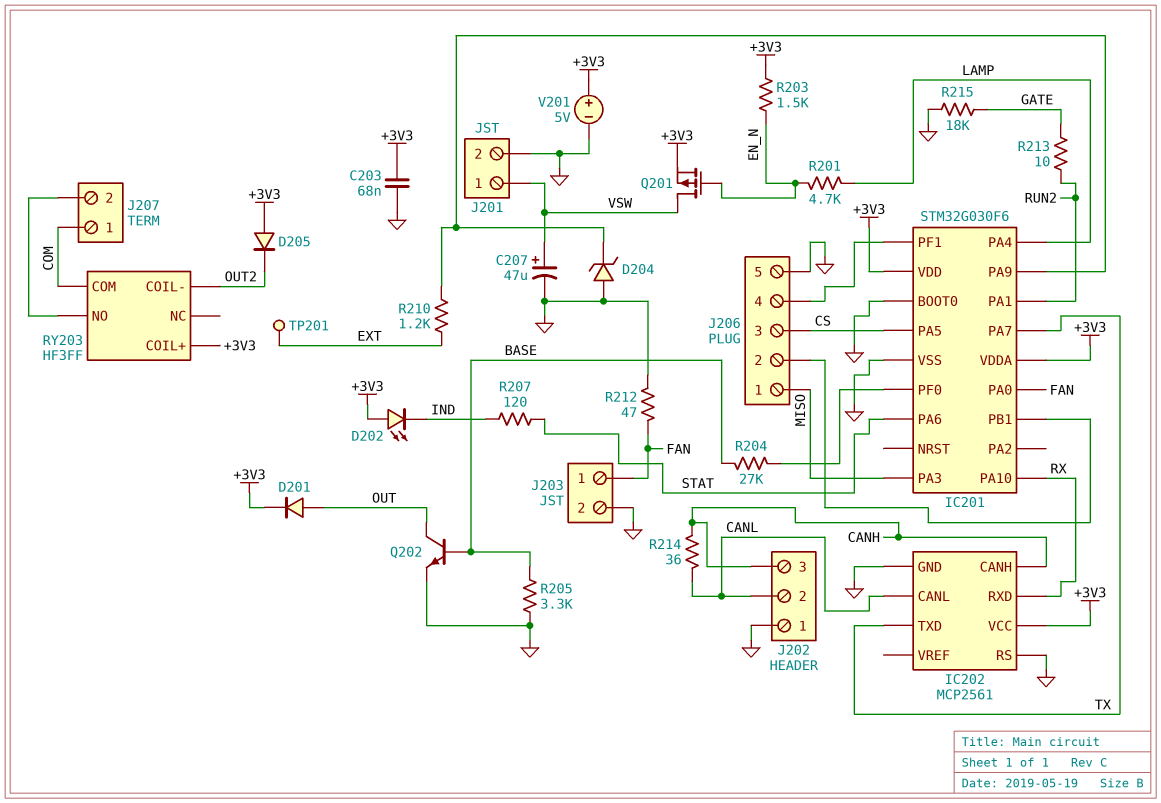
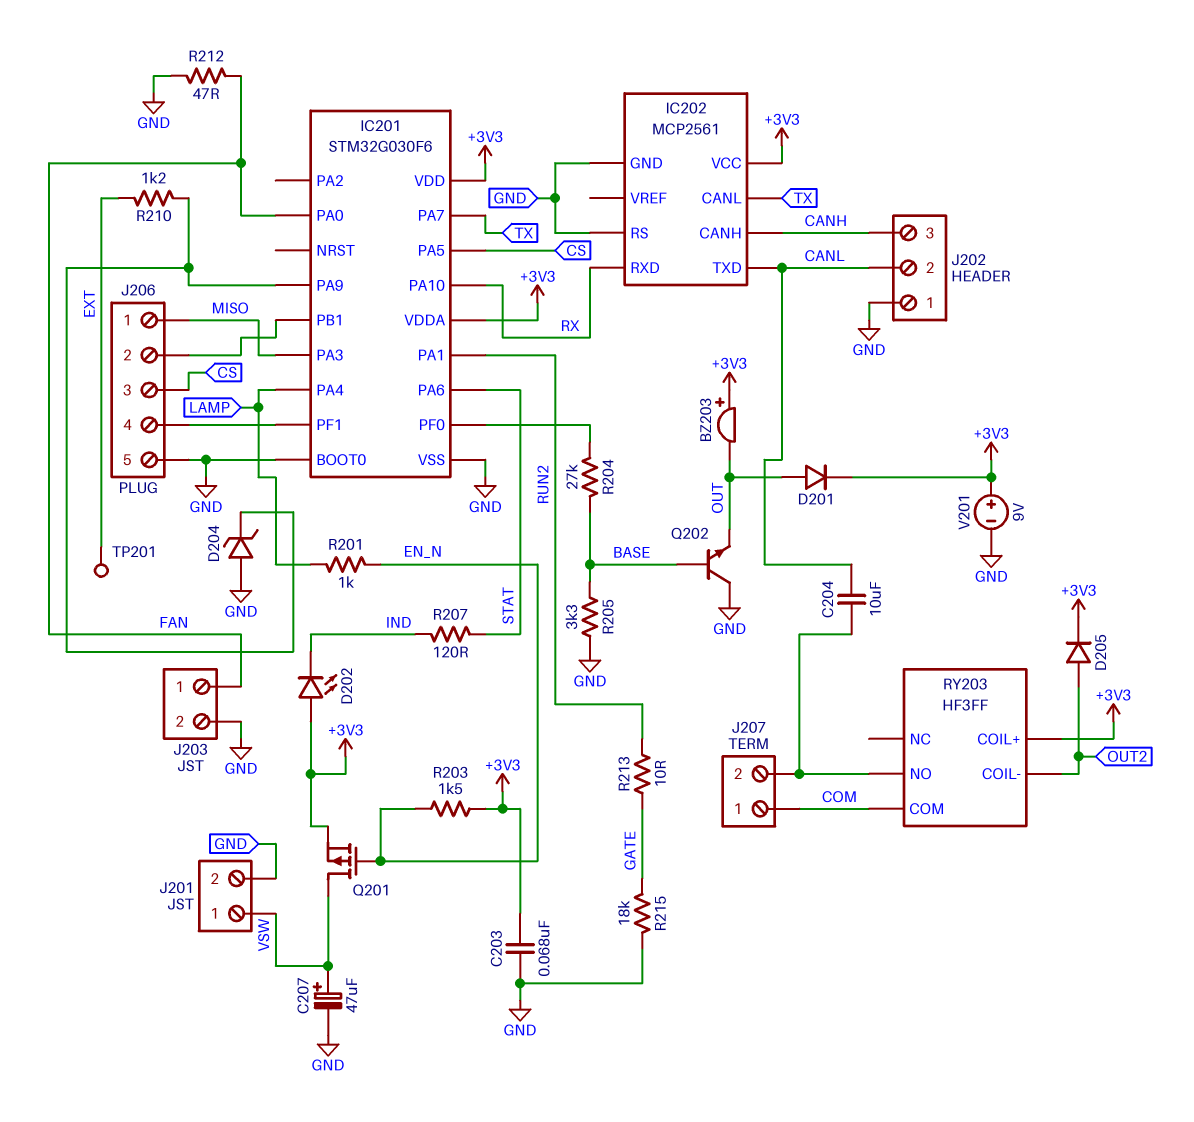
BZ203: none -> buzzer (plus +3V3, minus OUT)
C204: none -> 10uF (CANL, J207/2)
D205: diode (A +3V3, K OUT2) -> diode (A OUT2, K +3V3)
IC202 pin CANL: CANL -> TX
IC202 pin TXD: TX -> CANL
Q202: NPN (B BASE, C OUT, E GND) -> NPN (B BASE, C GND, E OUT)
R201: 4.7k (EN_N, LAMP) -> 1k (EN_N, LAMP)
R214: 36 (CANH, CANL) -> none
V201: 5V (plus +3V3, minus GND) -> 9V (plus +3V3, minus GND)

